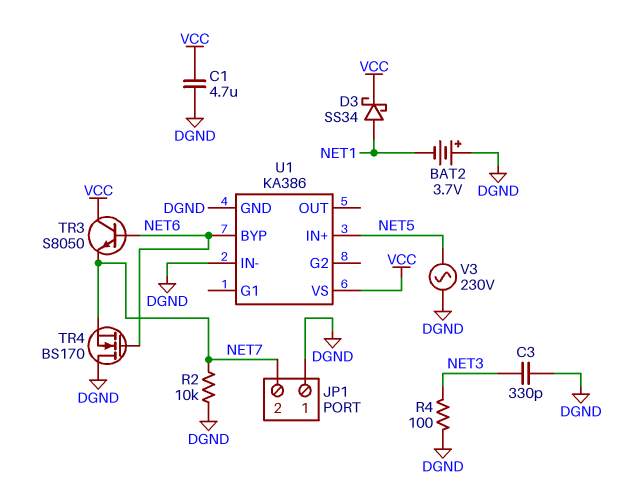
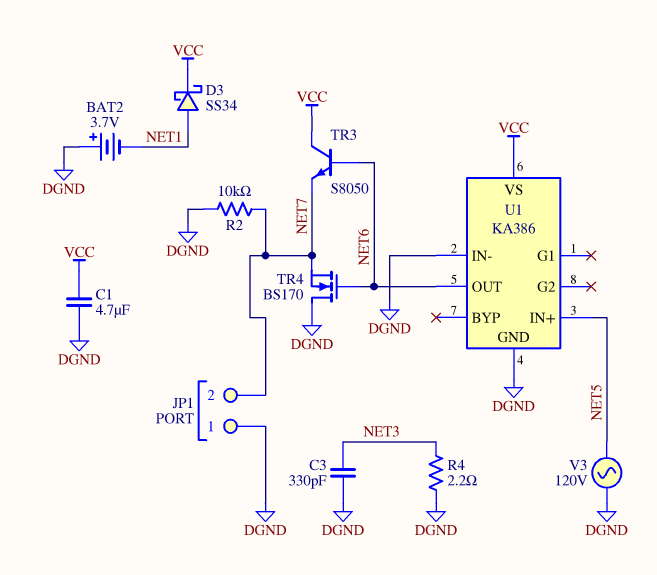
R4: 100 (DGND, NET3) -> 2.2 (DGND, NET3)
U1 pin BYP: NET6 -> none
U1 pin OUT: none -> NET6
V3: AC 230V (DGND, NET5) -> AC 120V (DGND, NET5)

